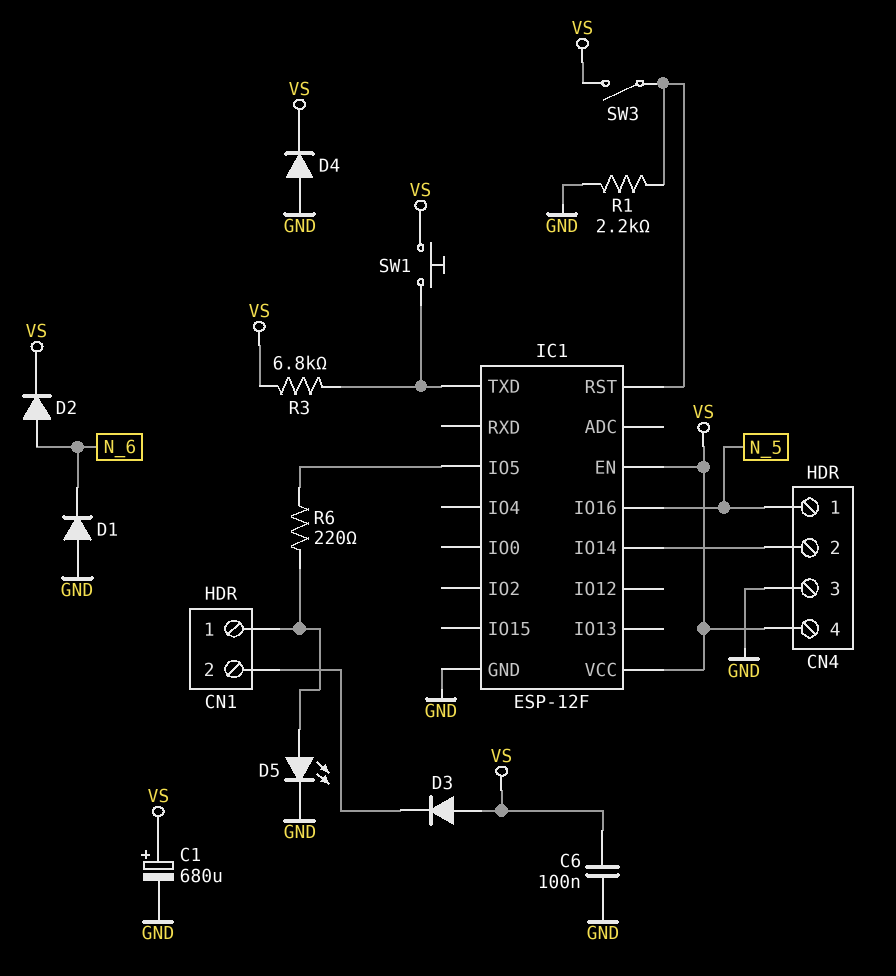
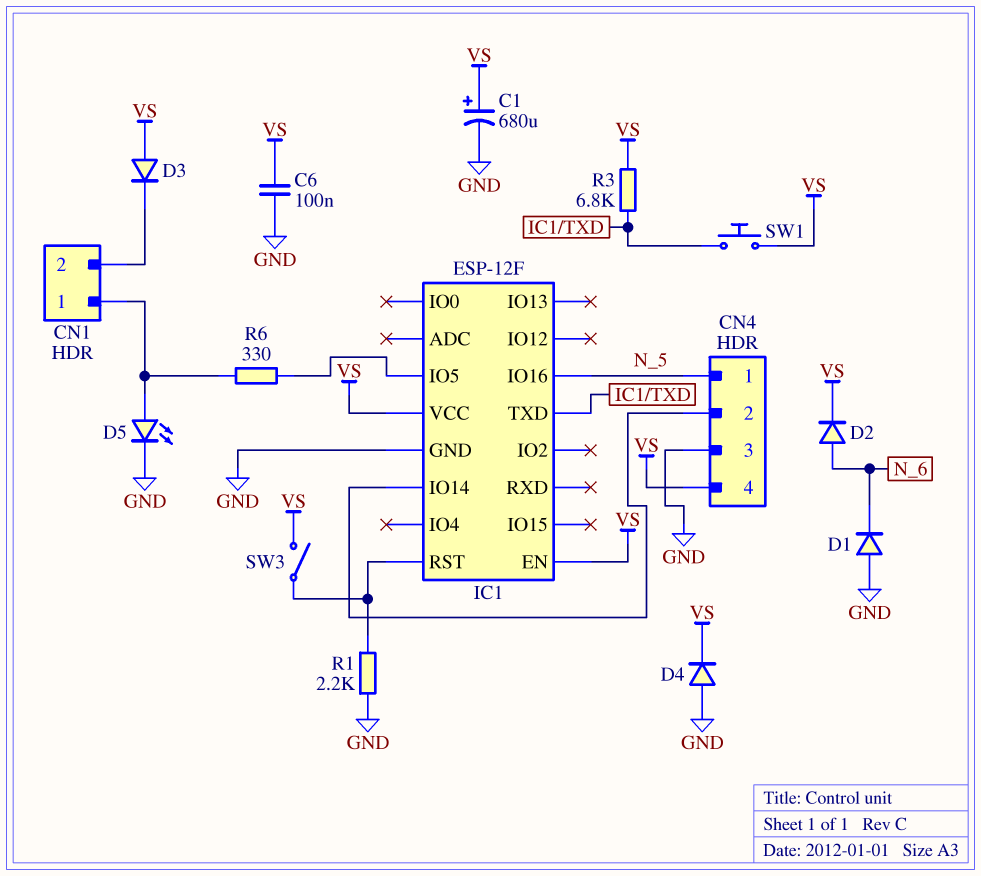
R6: 220 (CN1/1, IC1/IO5) -> 330 (CN1/1, IC1/IO5)

